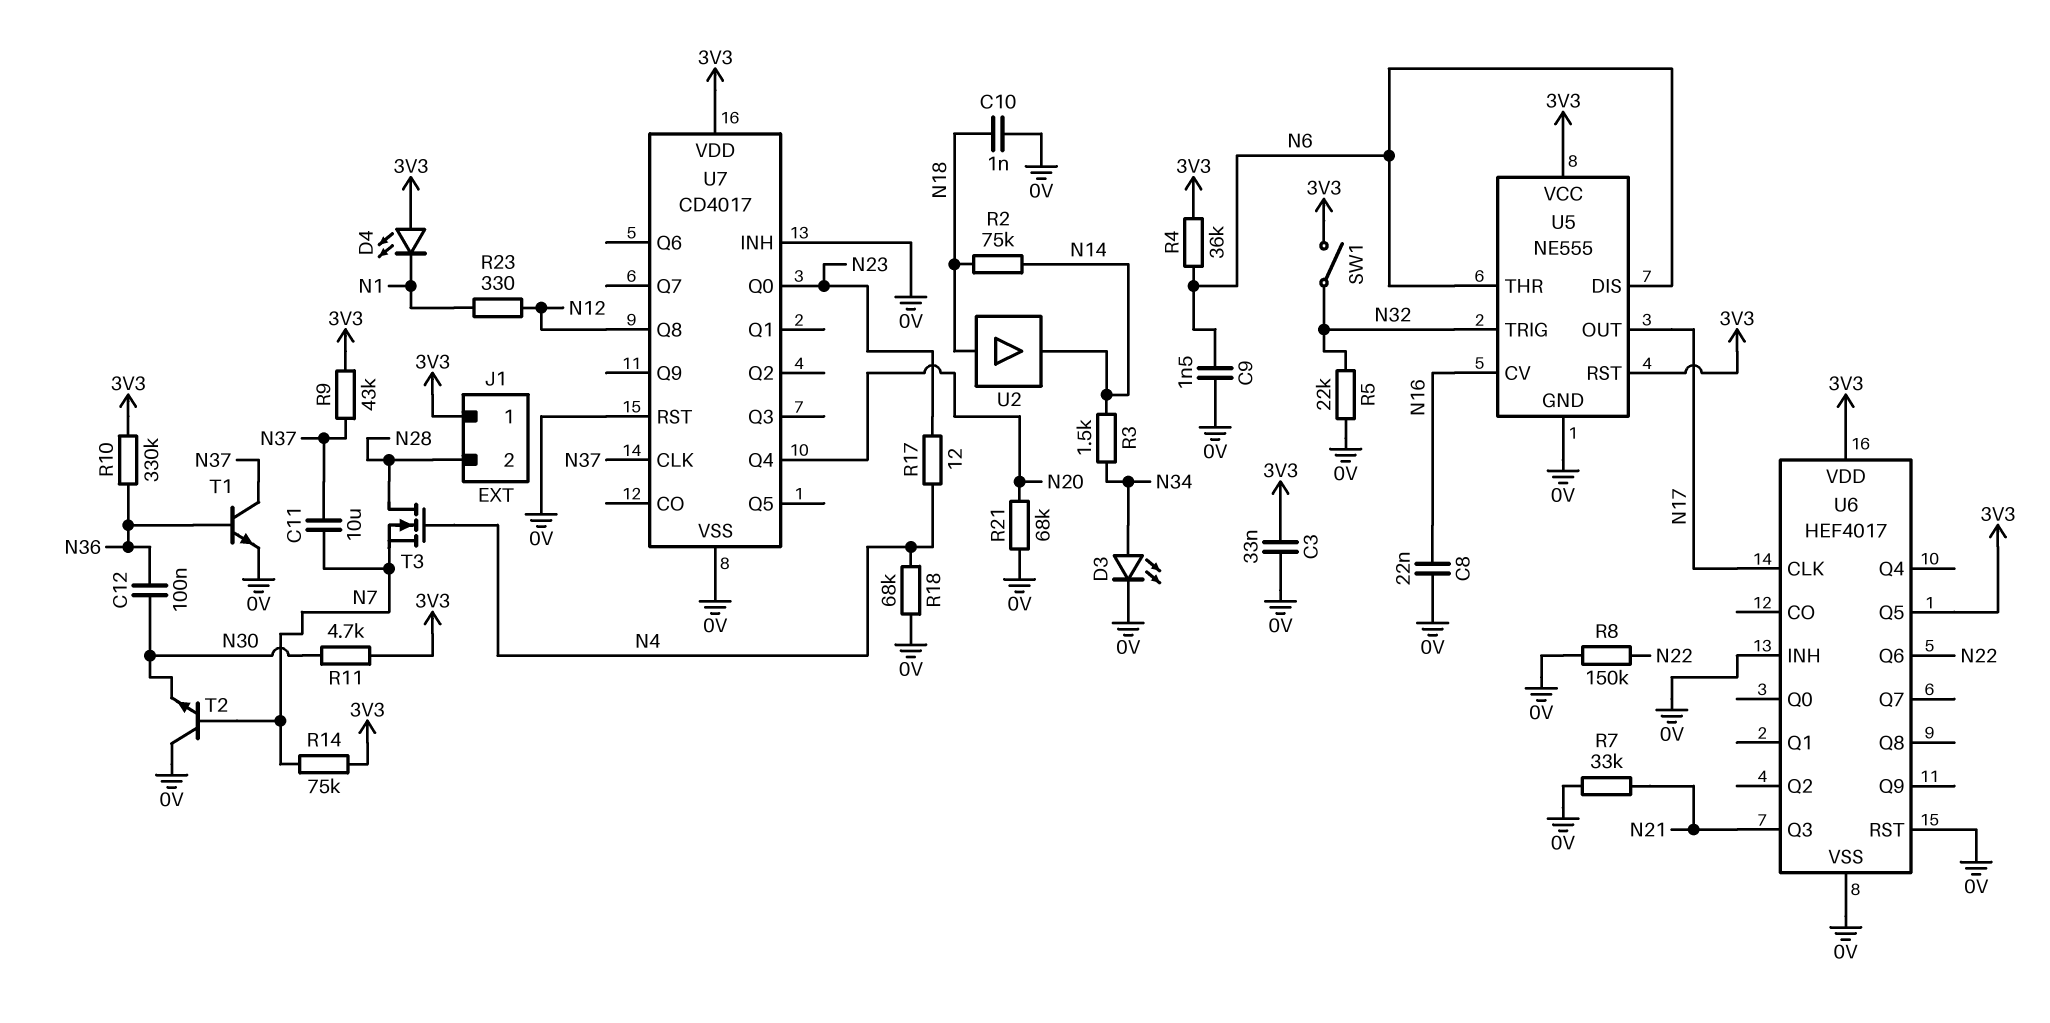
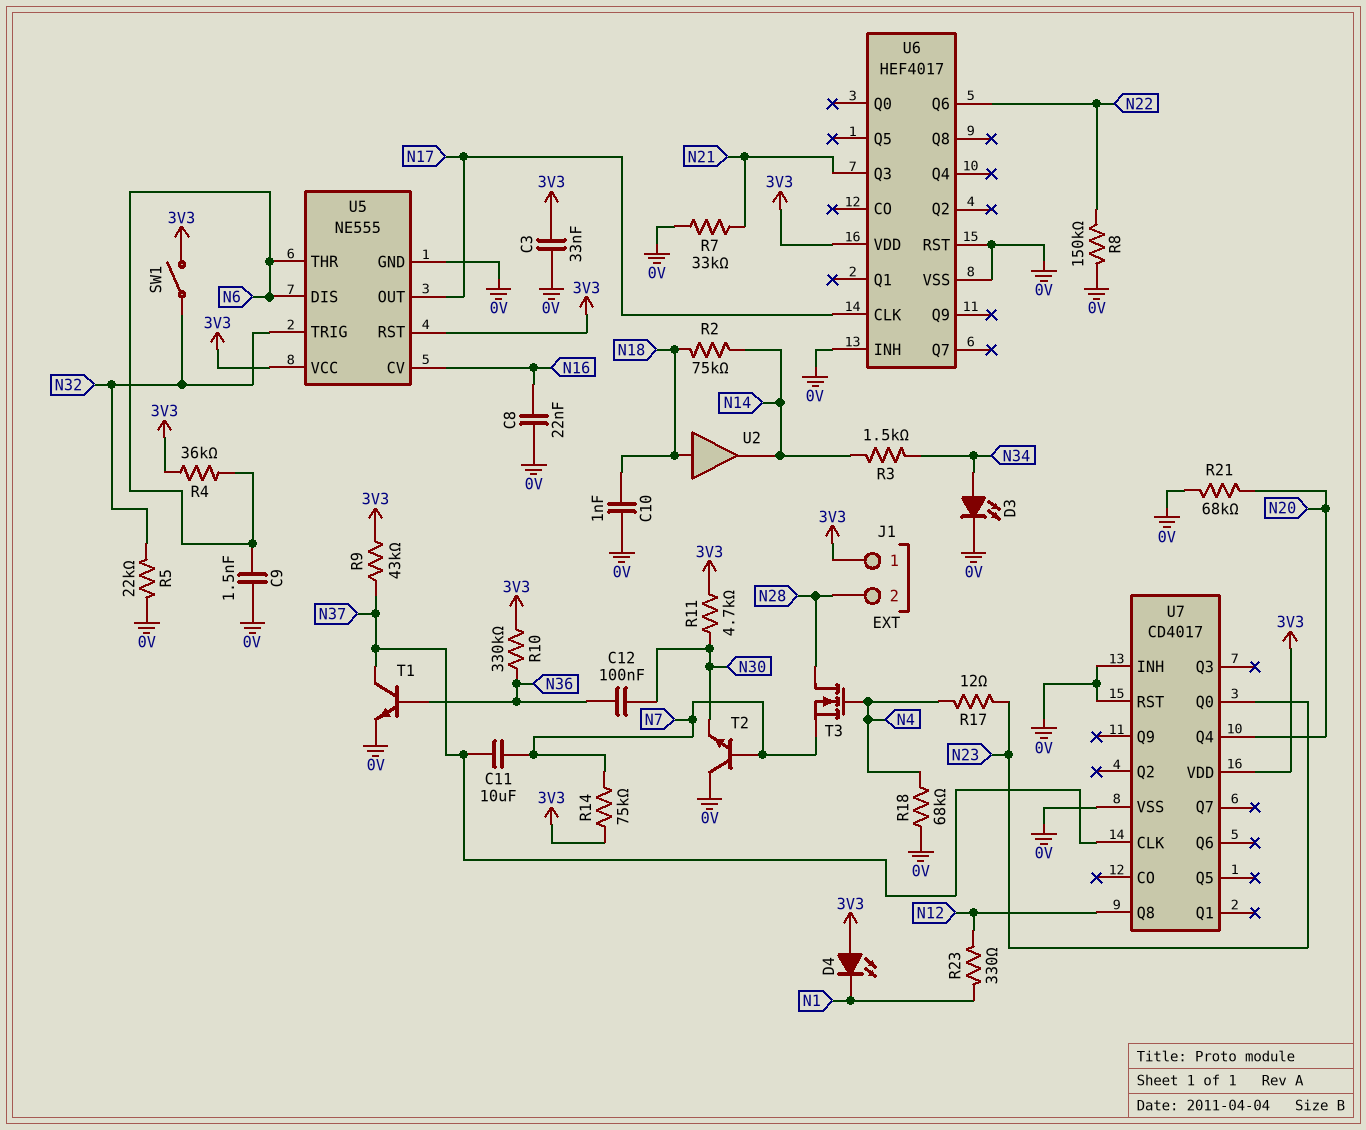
U6 pin Q5: 3V3 -> none

